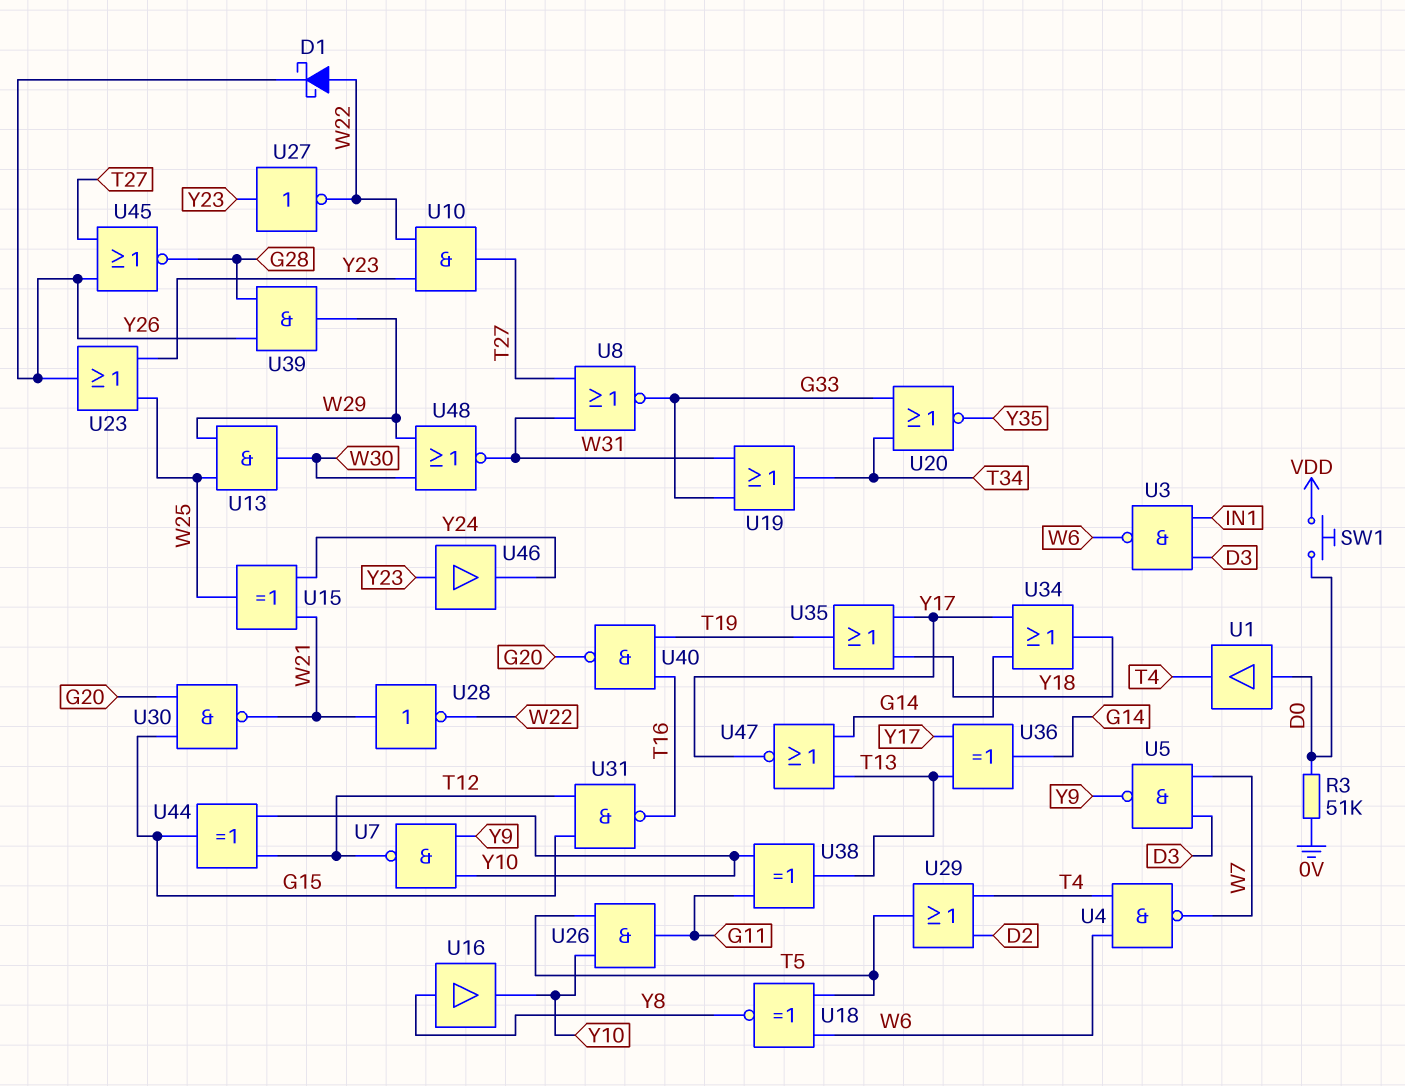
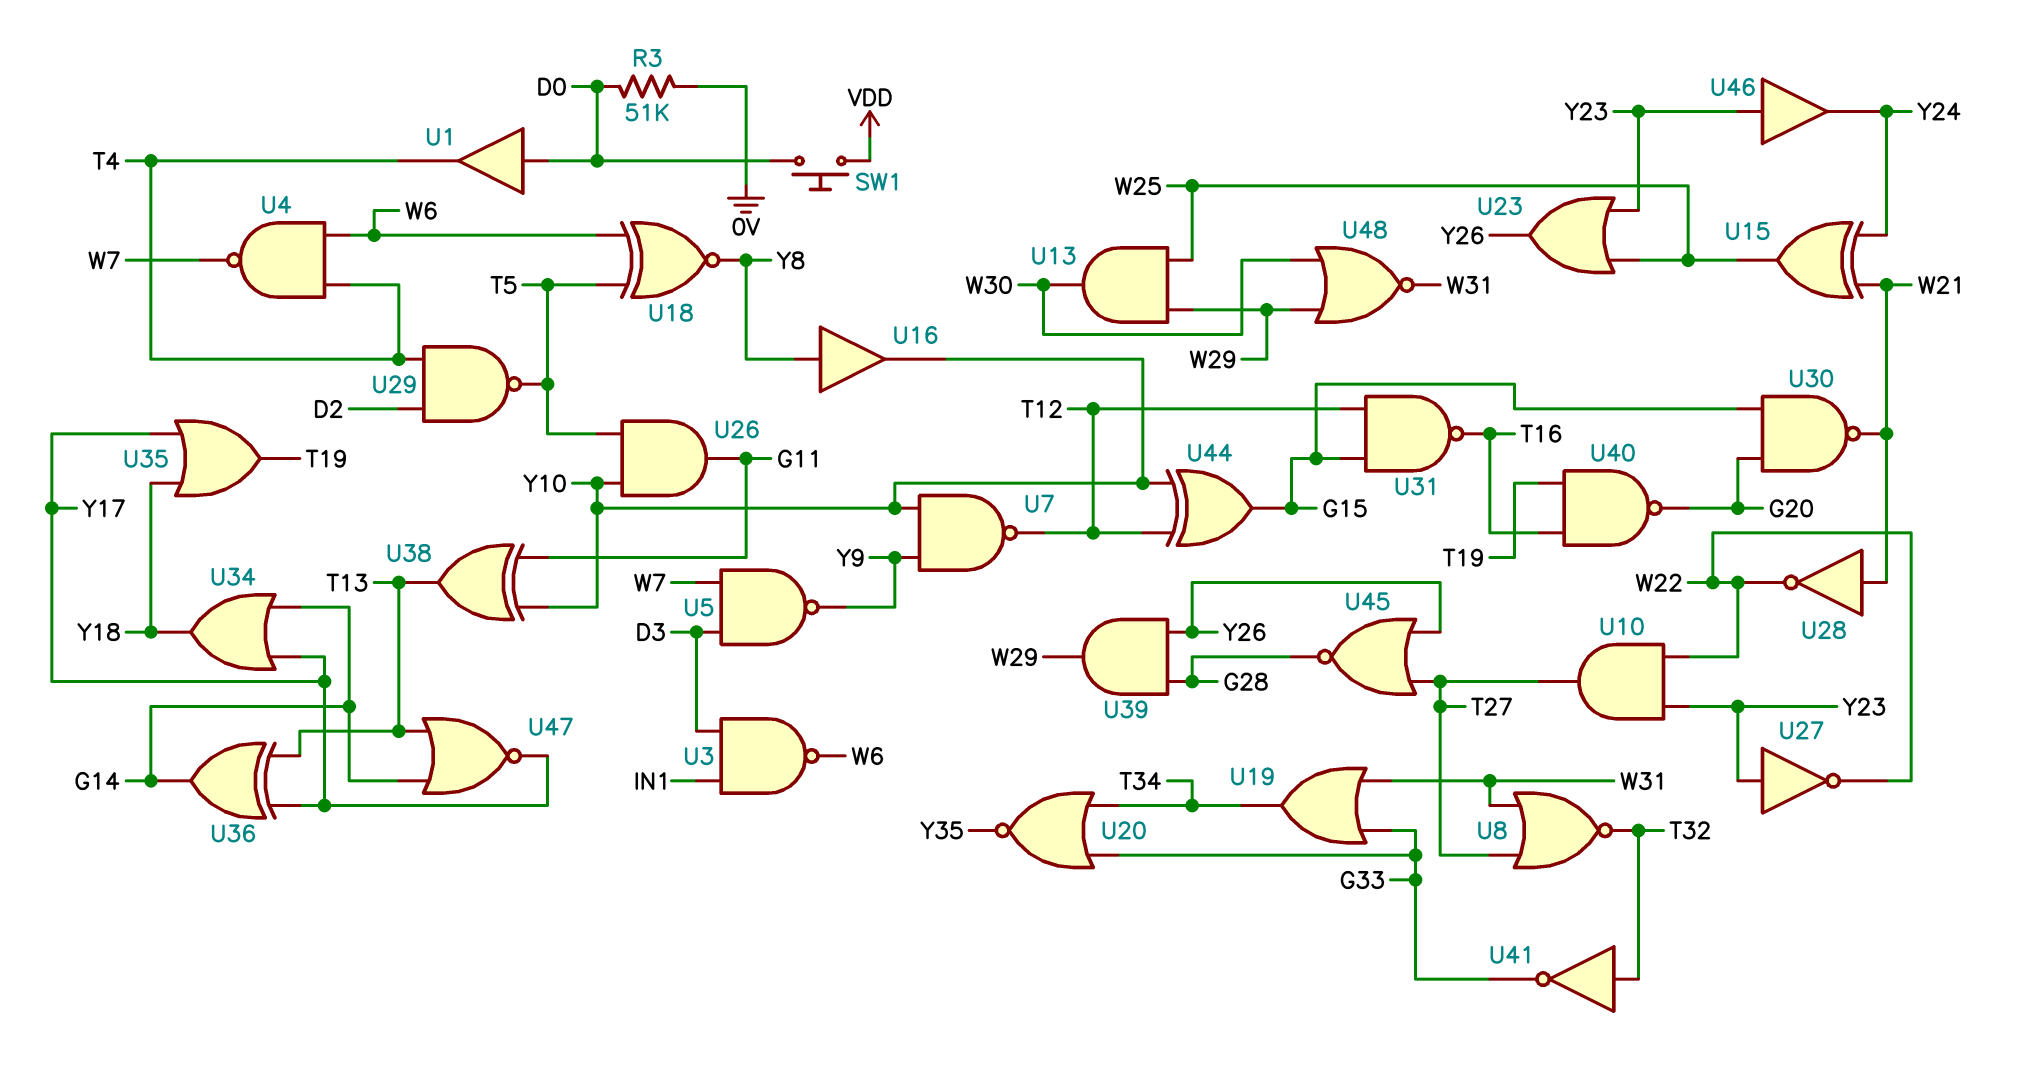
D1: schottky (A W22, K Y26) -> none
U8: NOR (in T27, in W31, out G33) -> NOR (in T27, in W31, out T32)
U29: OR (in D2, in T4, out T5) -> NAND (in D2, in T4, out T5)
U41: none -> NOT (in T32, out G33)

